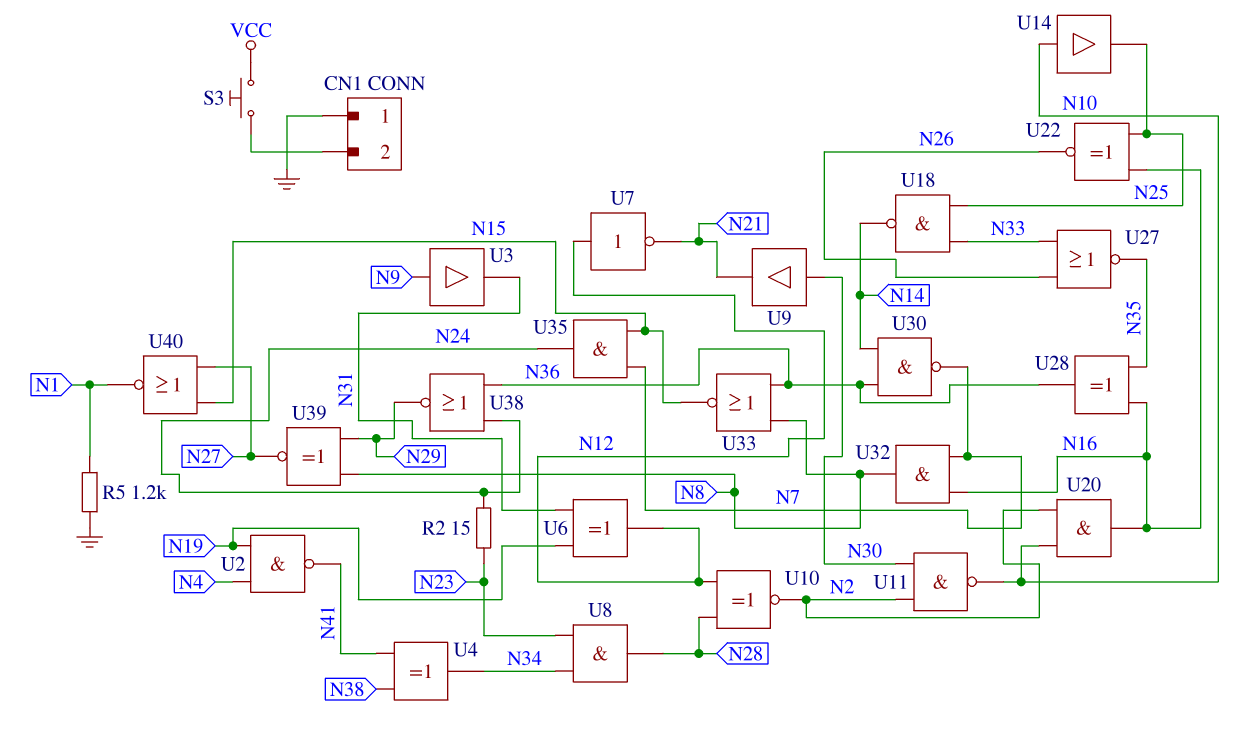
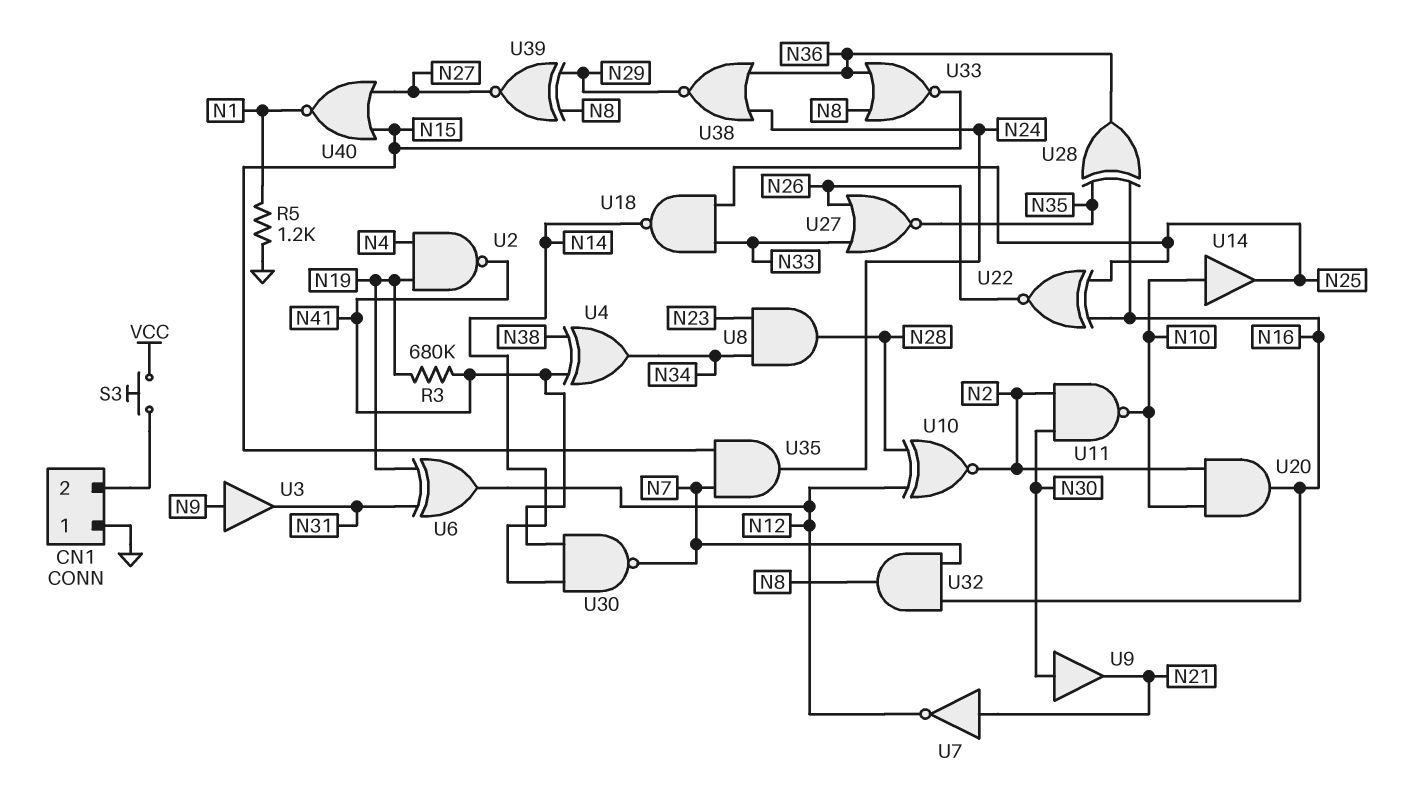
R2: 15 (N23, N24) -> none
R3: none -> 680k (N19, N41)
U7: NOT (in N12, out N21) -> NOT (in N21, out N12)
U30: NAND (in N14, in N36, out N7) -> NAND (in N14, in N41, out N7)

